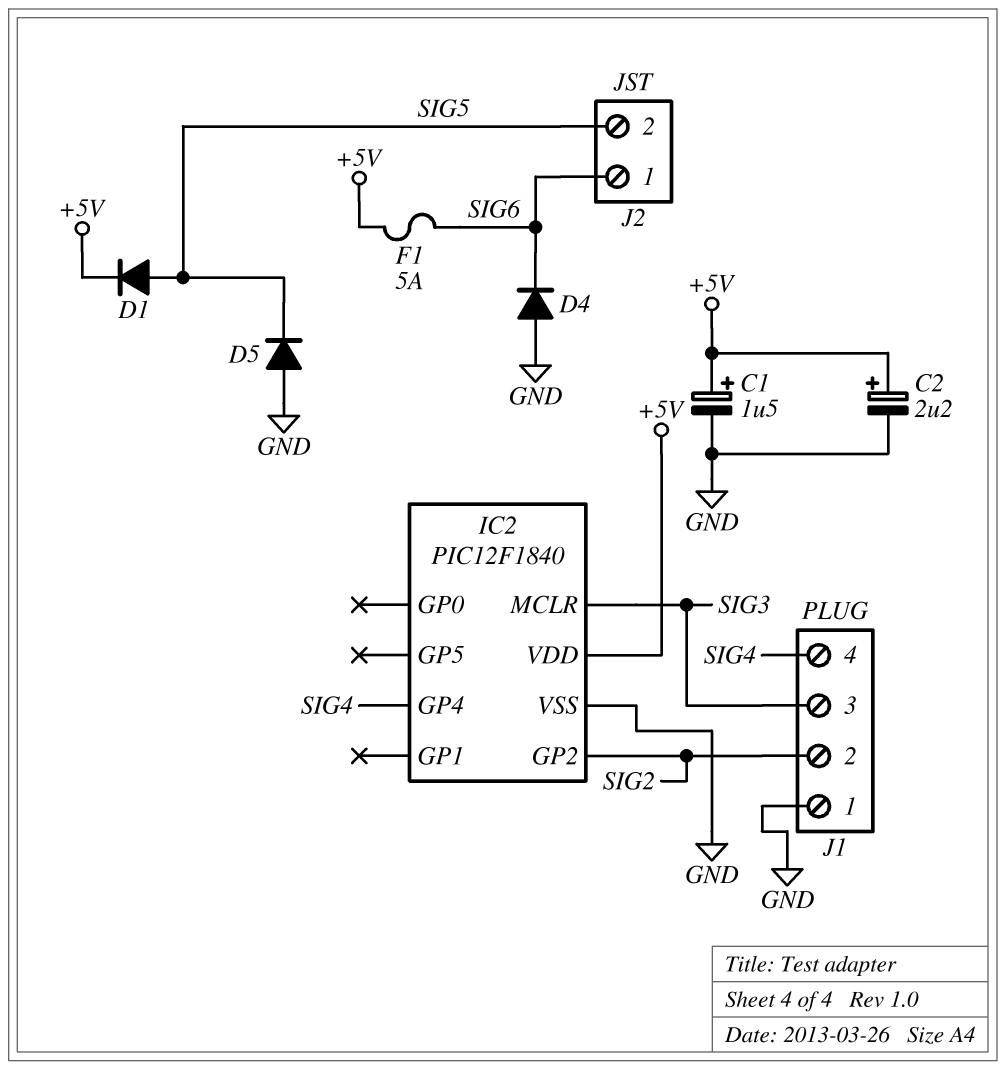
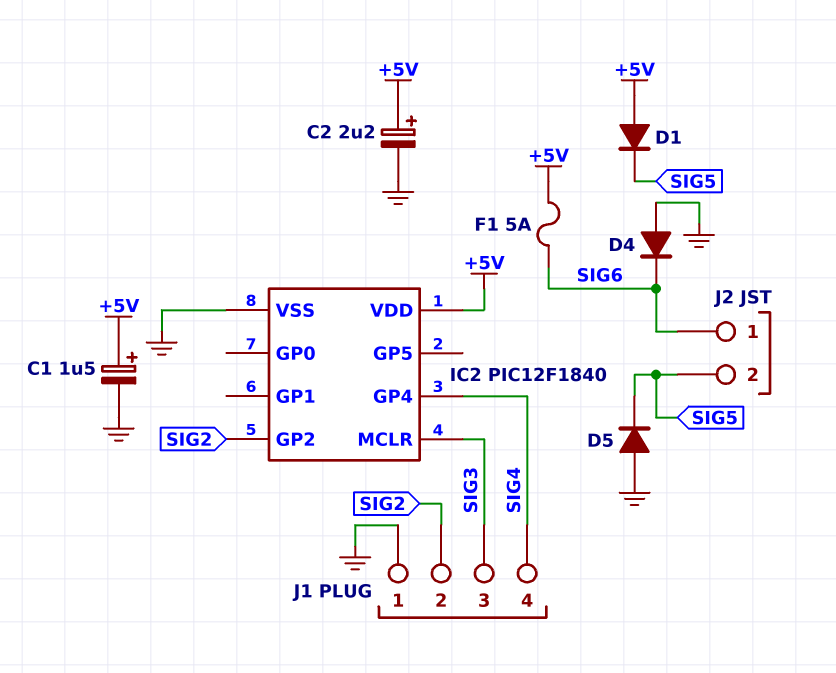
D1: diode (A SIG5, K +5V) -> diode (A +5V, K SIG5)

